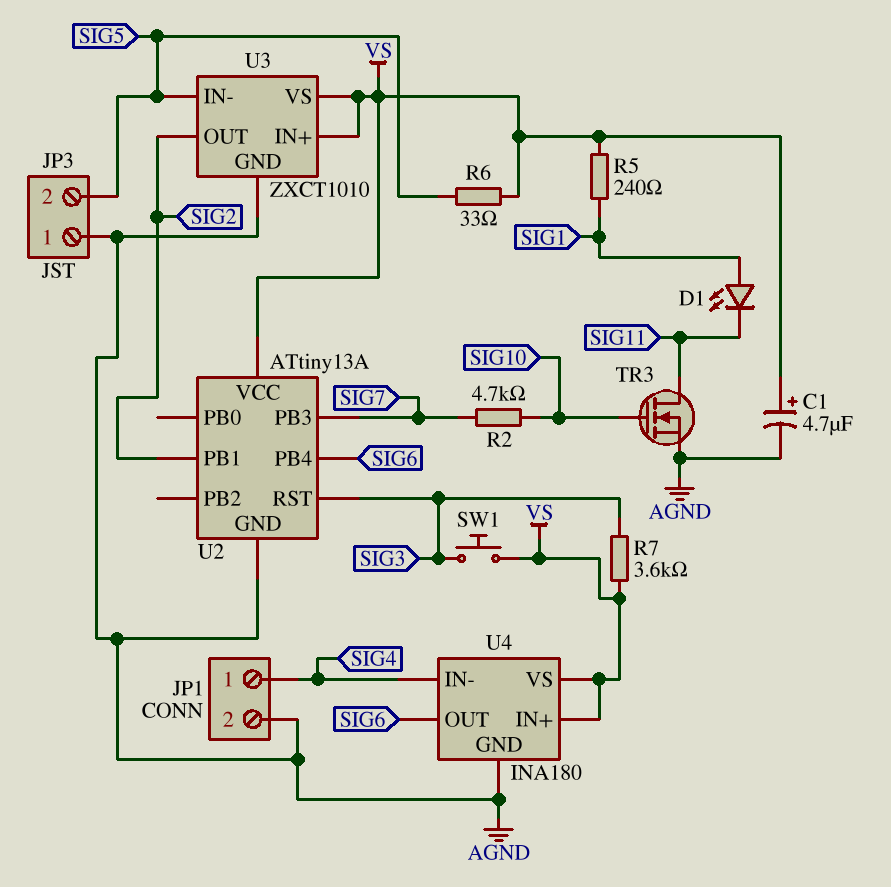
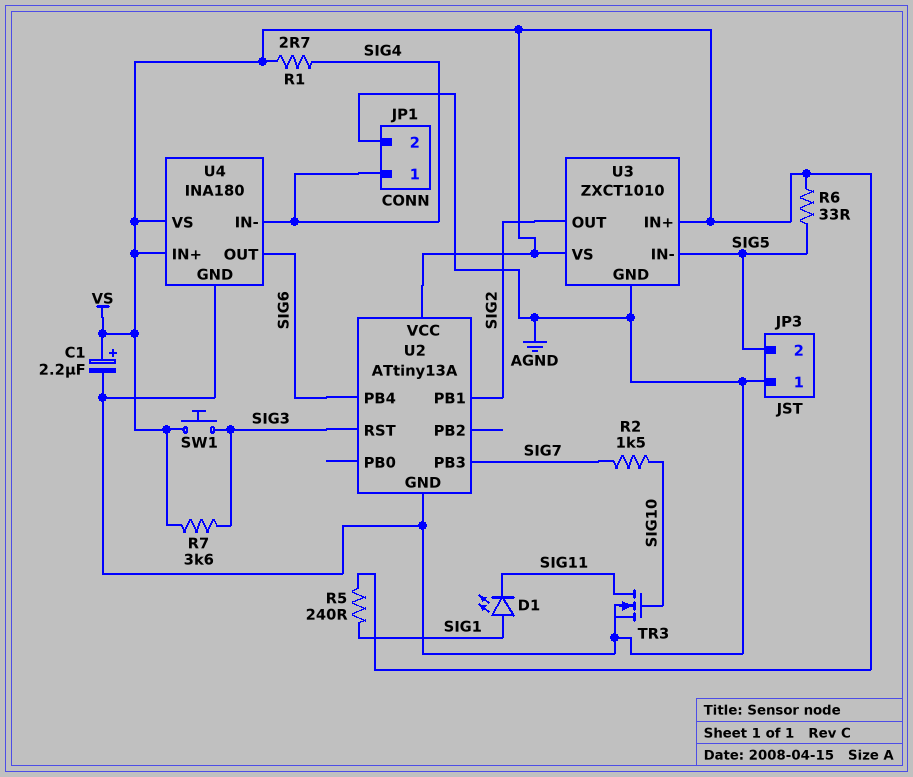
C1: 4.7uF (plus VS, minus AGND) -> 2.2uF (plus VS, minus AGND)
R1: none -> 2.7 (SIG4, VS)
R2: 4.7k (SIG7, SIG10) -> 1.5k (SIG7, SIG10)

